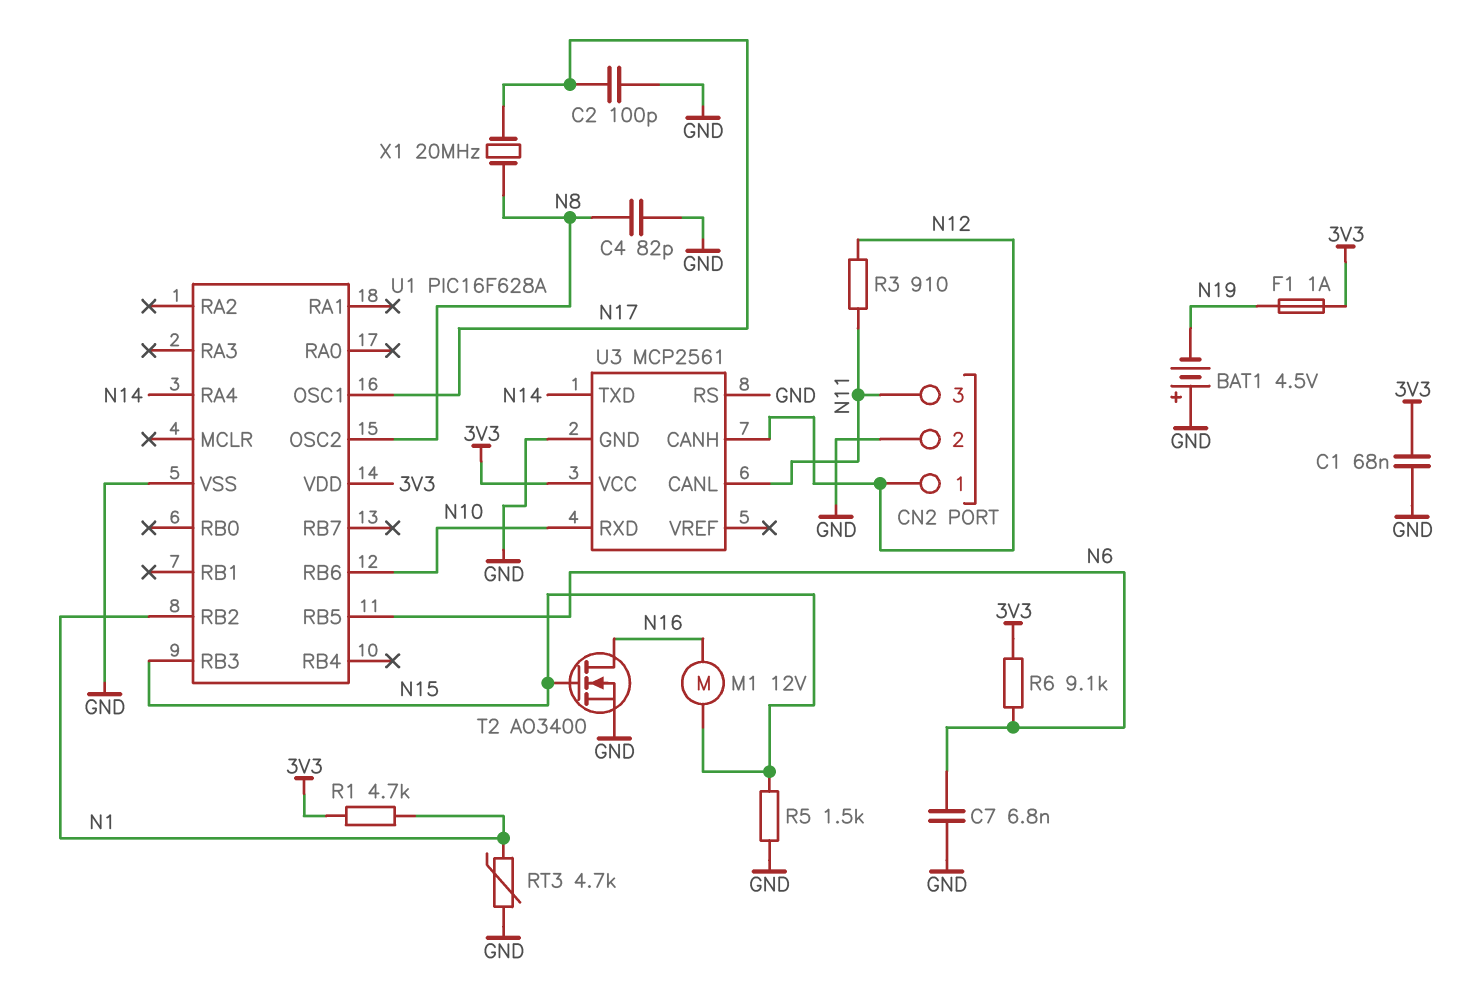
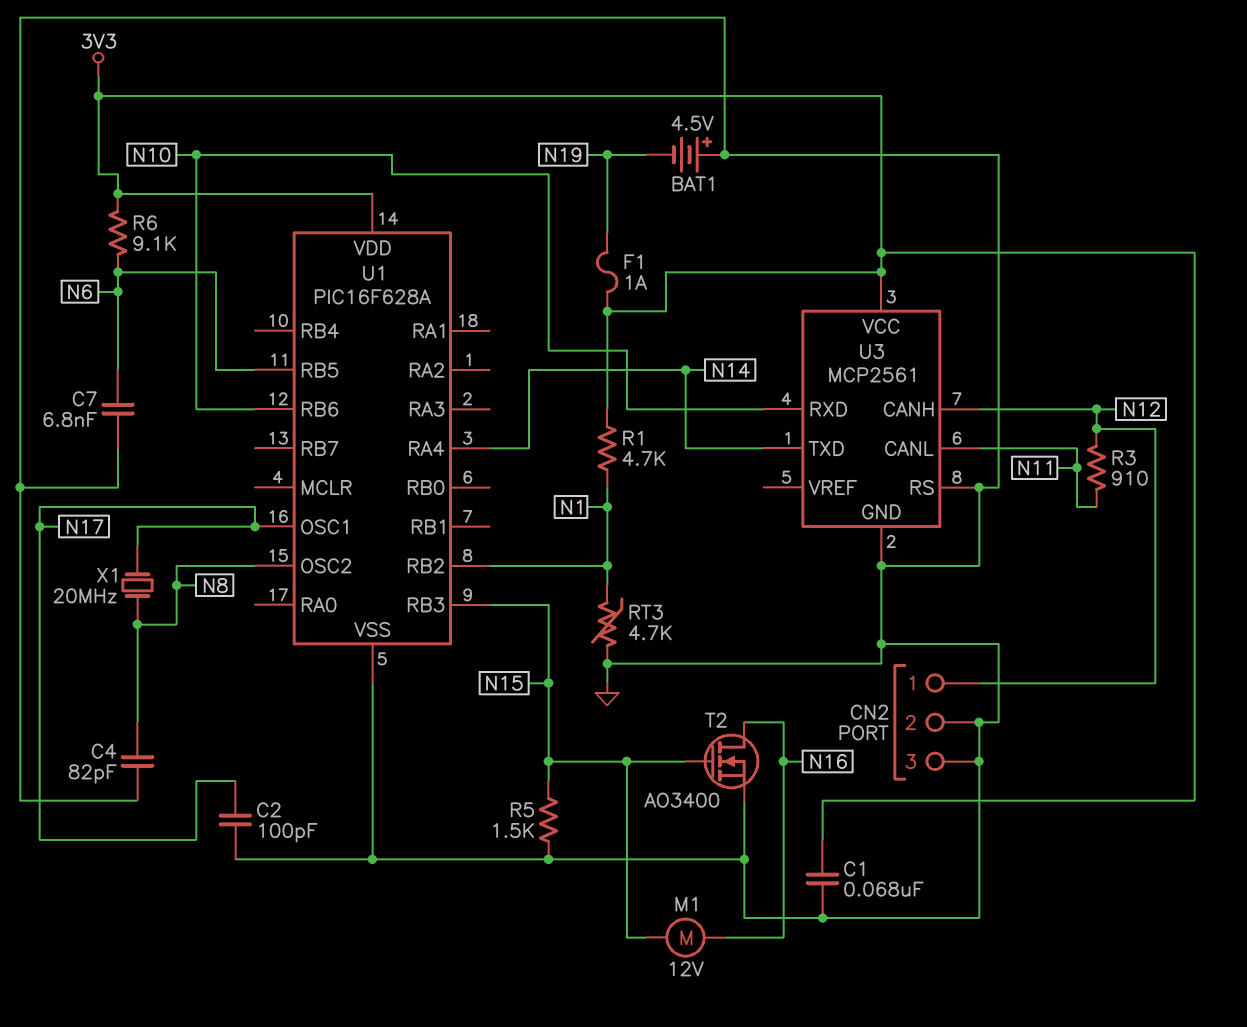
CN2 pin 3: N11 -> GND

